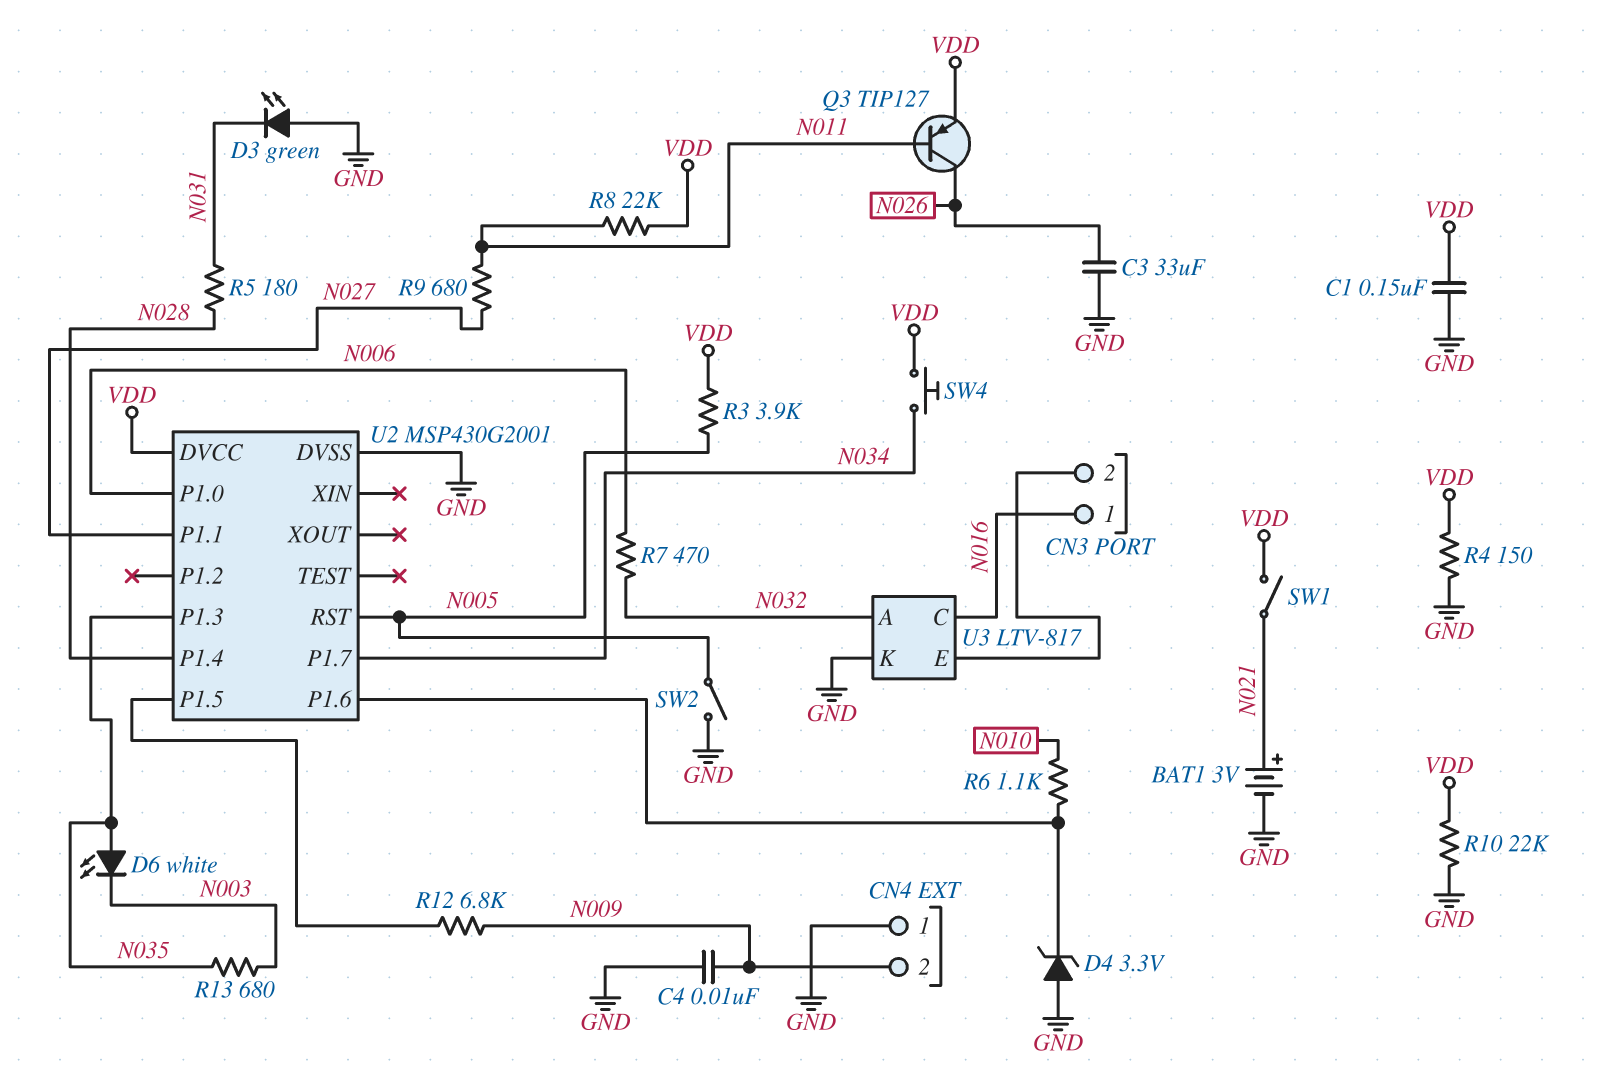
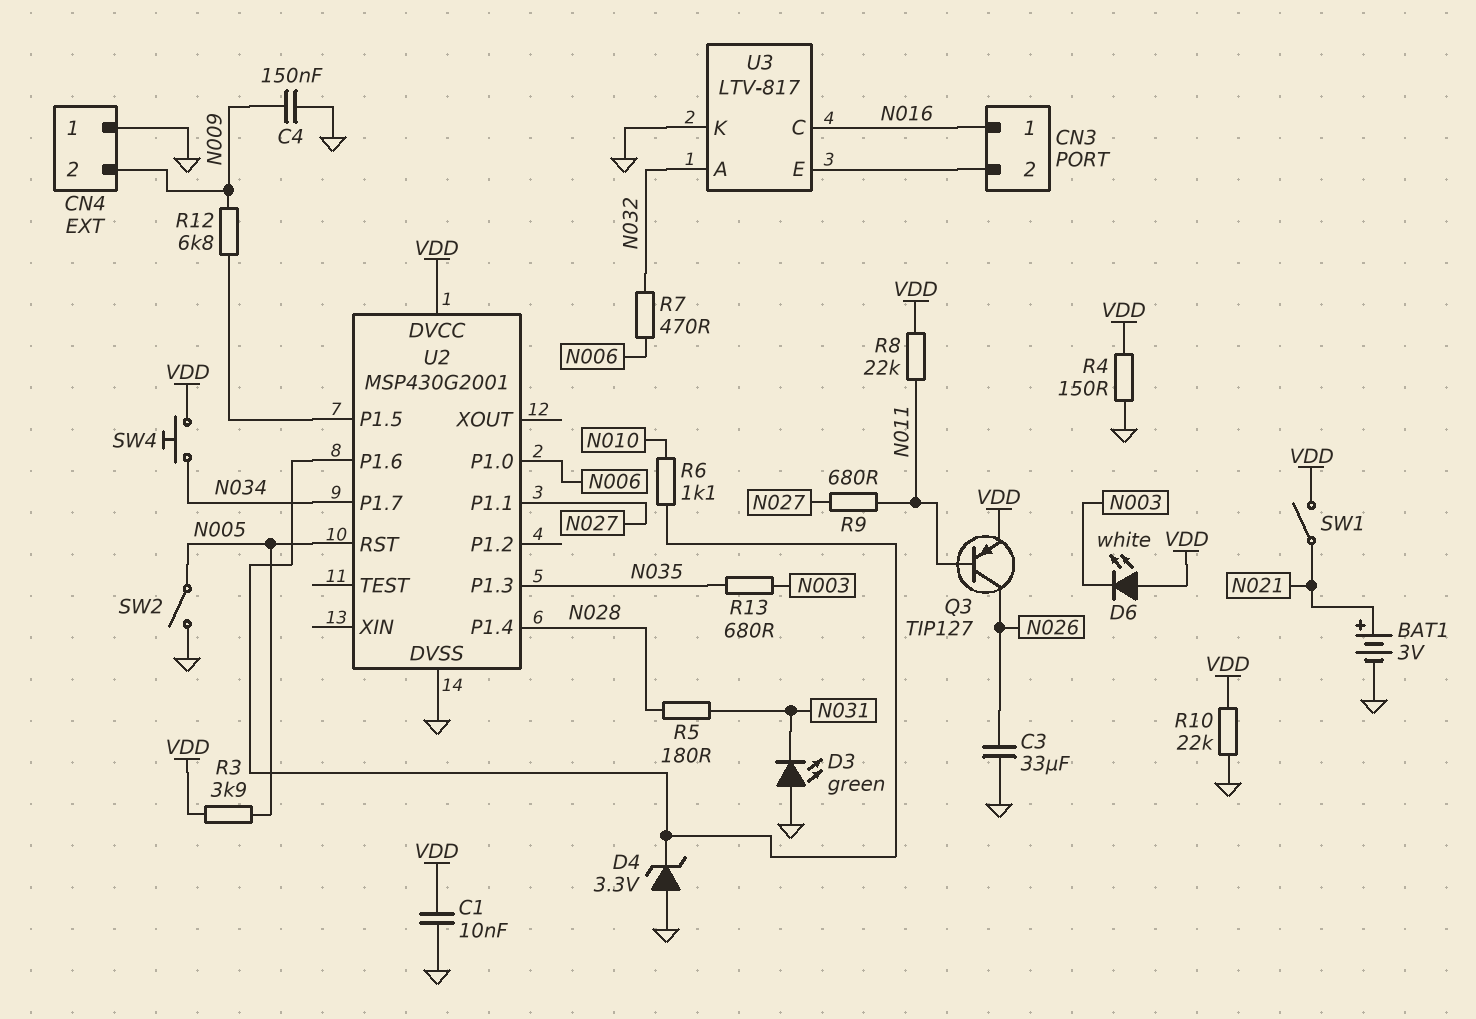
C1: 150nF (GND, VDD) -> 10nF (GND, VDD)
C4: 10nF (GND, N009) -> 150nF (GND, N009)
D6: LED white (A N035, K N003) -> LED white (A VDD, K N003)

